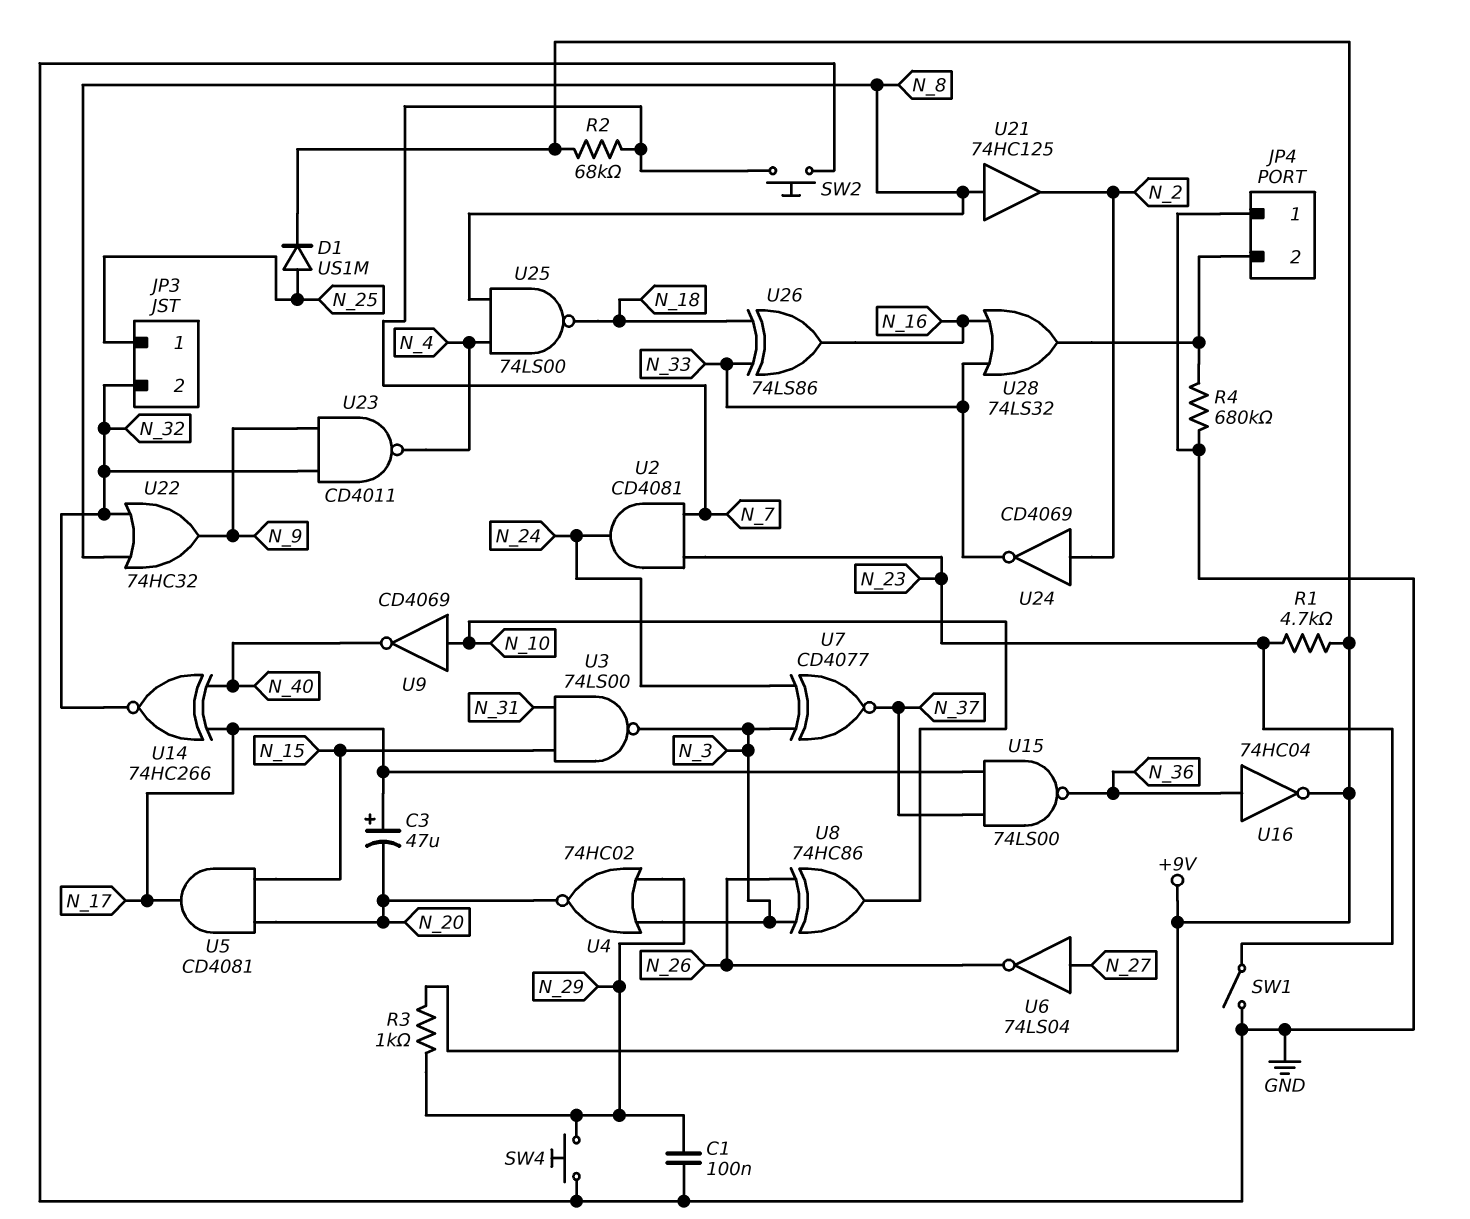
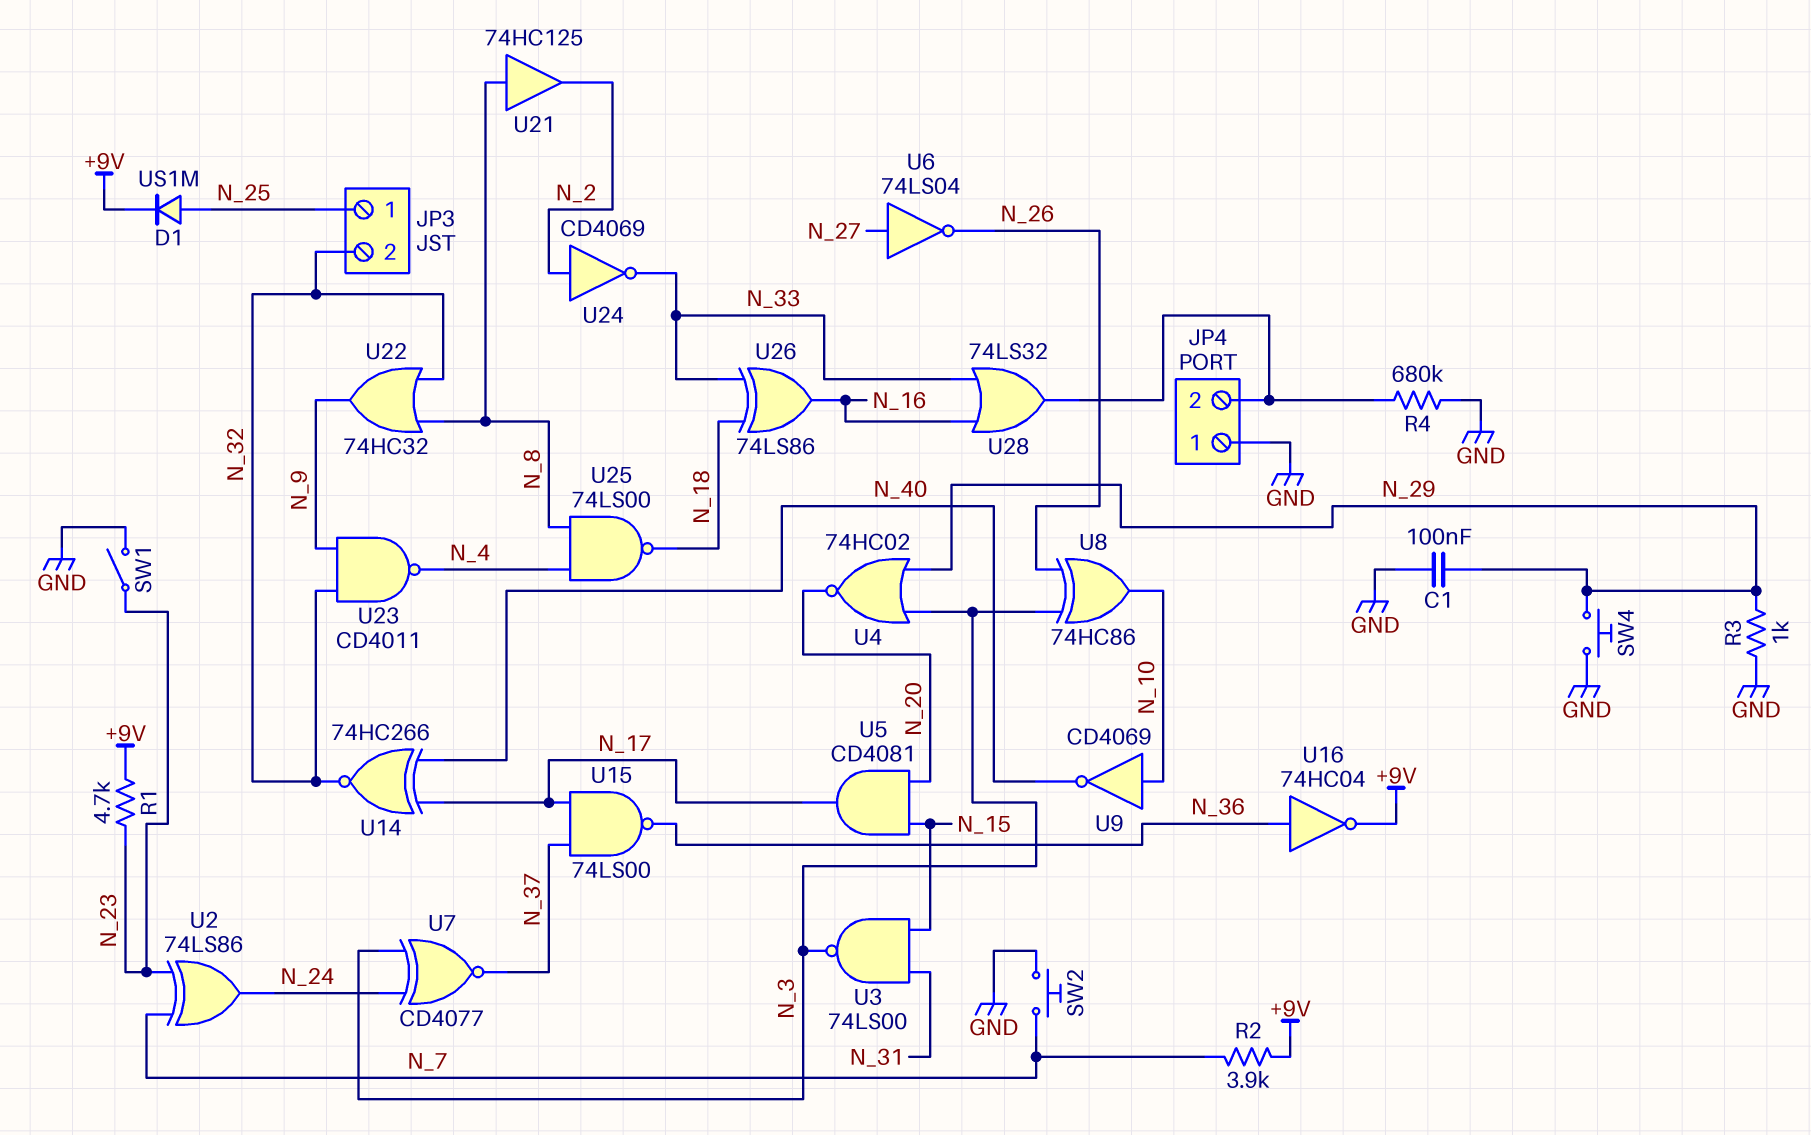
C3: 47uF (plus N_17, minus N_20) -> none
R2: 68k (+9V, N_7) -> 3.9k (+9V, N_7)
R3: 1k (+9V, N_29) -> 1k (GND, N_29)
U2: AND CD4081 (in N_7, in N_23, out N_24) -> XOR 74LS86 (in N_7, in N_23, out N_24)

